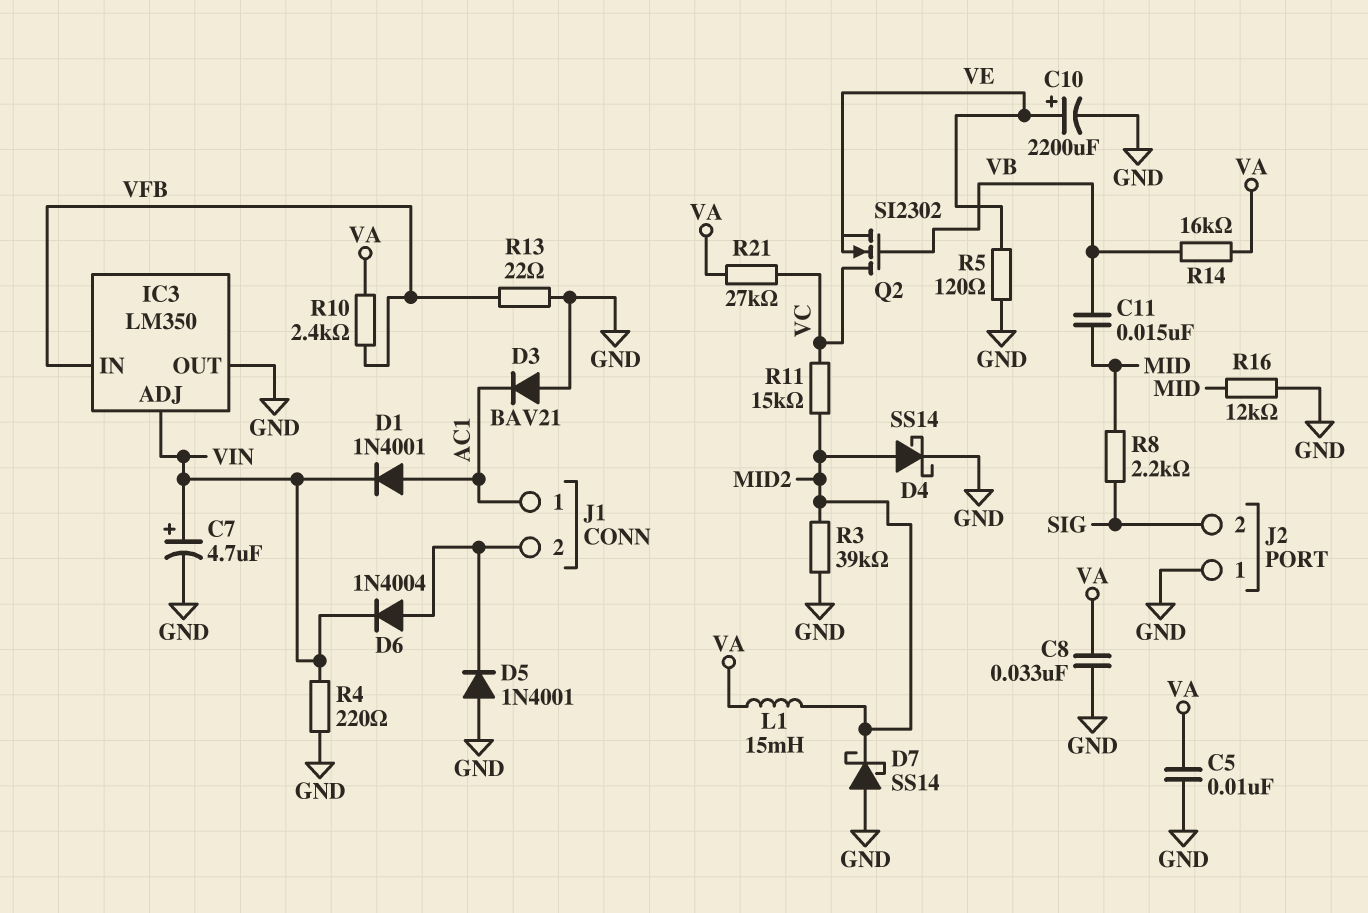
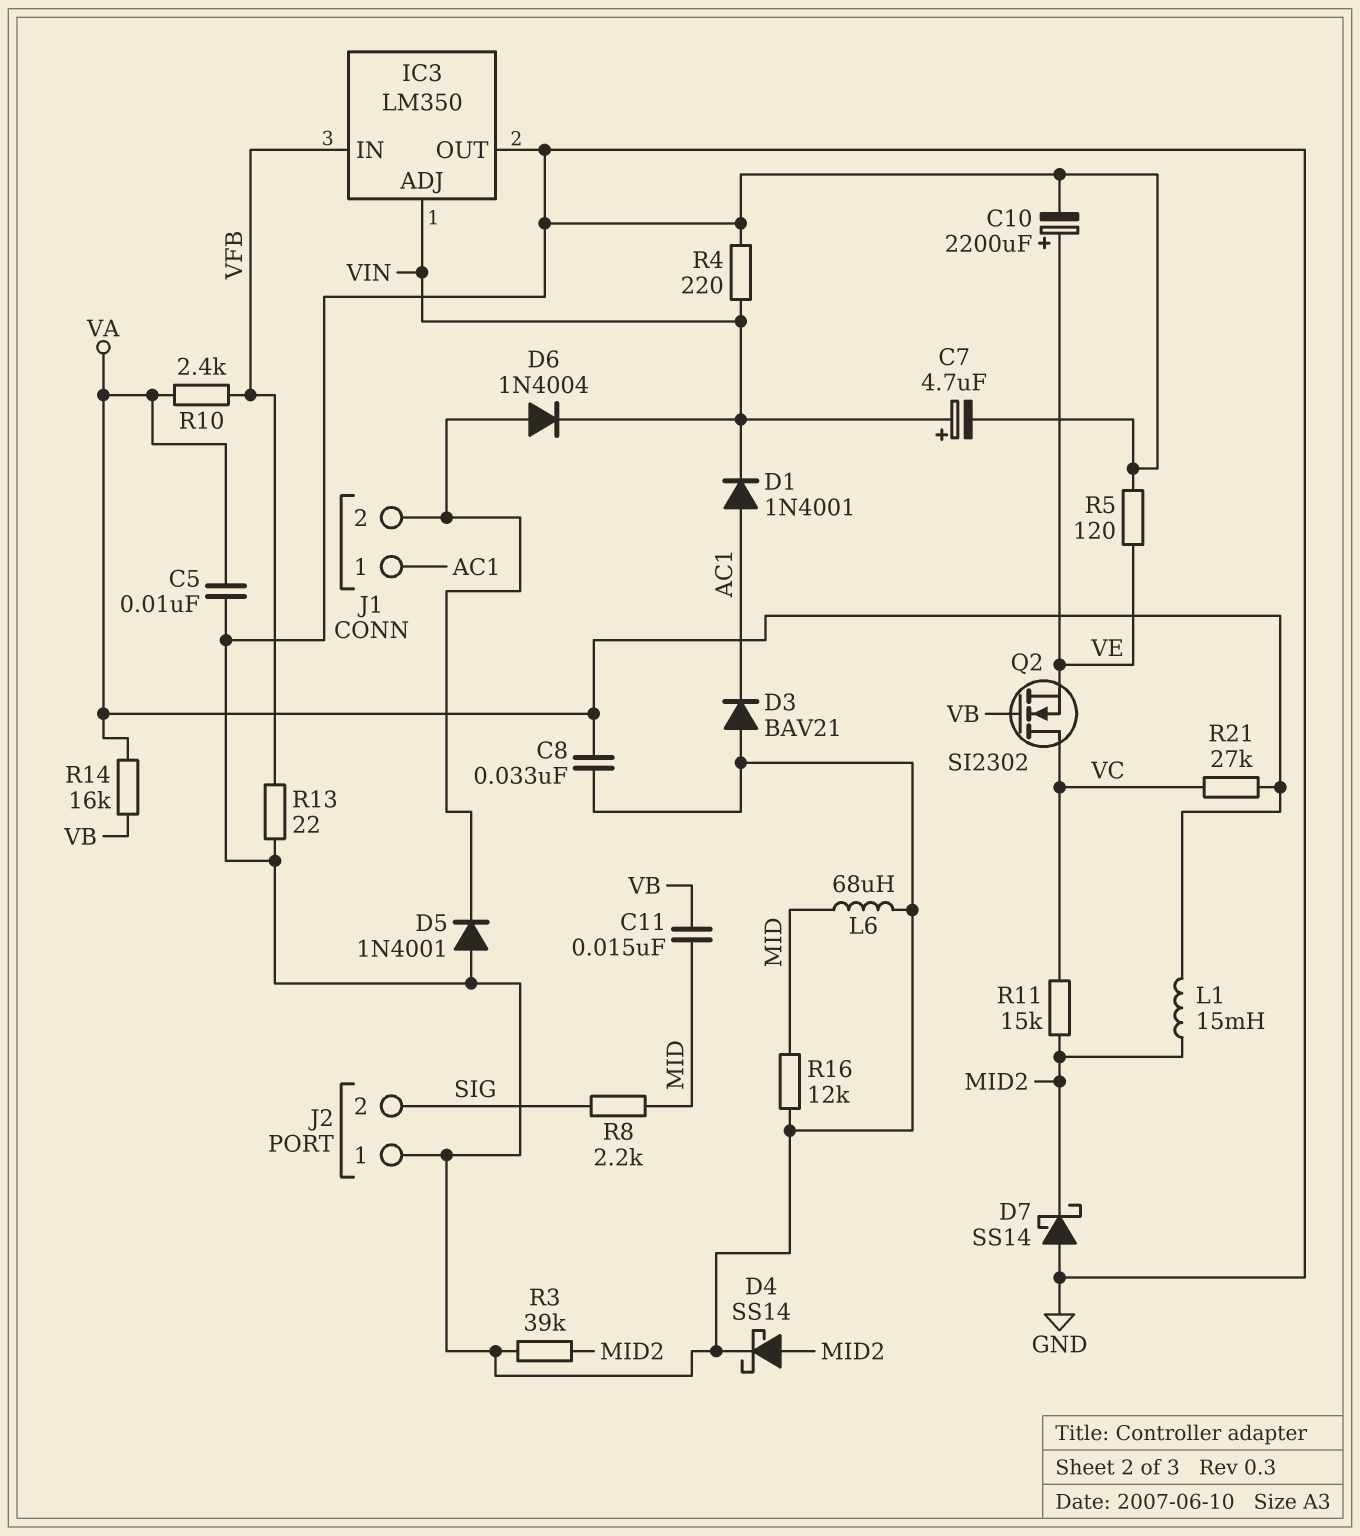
L6: none -> 68uH (GND, MID)

